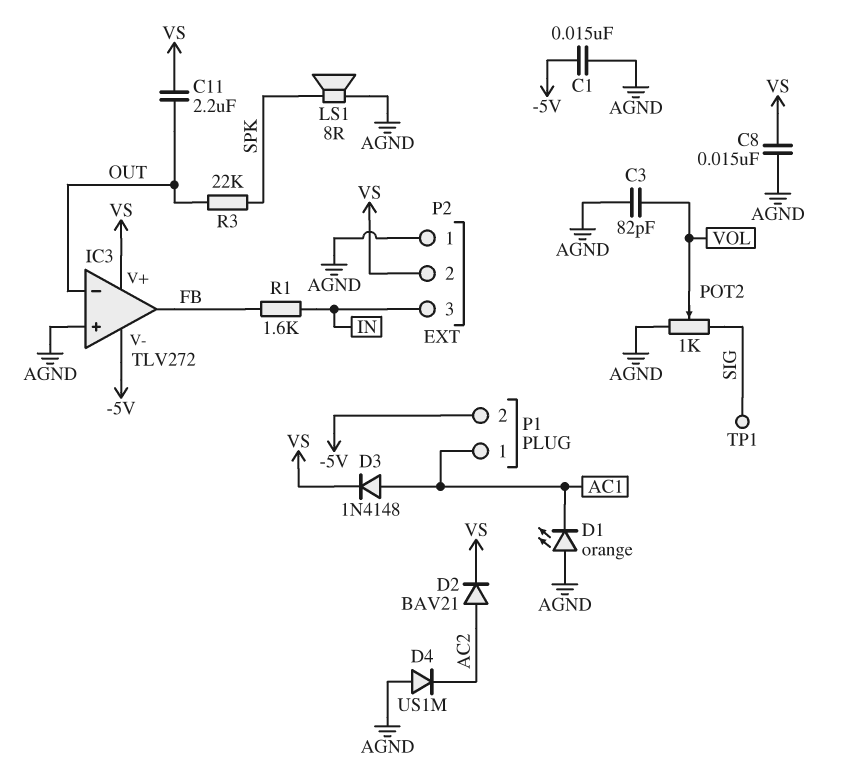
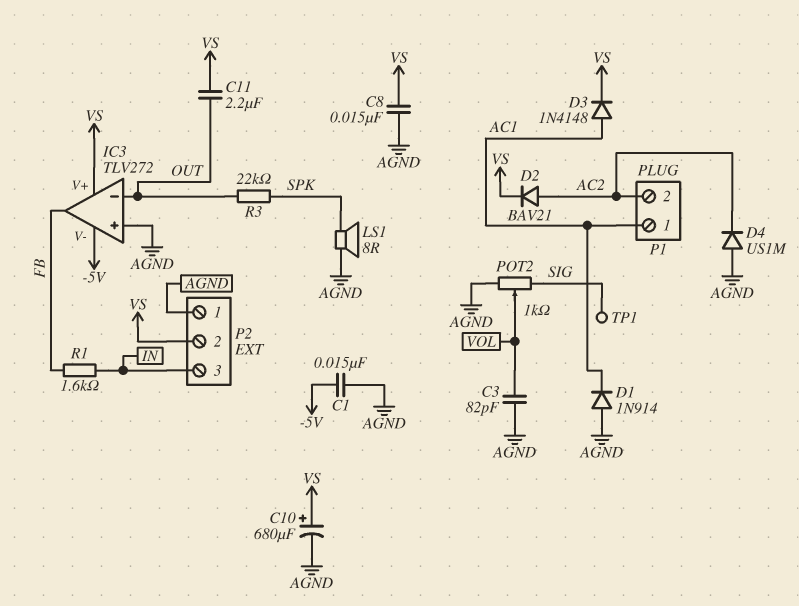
C10: none -> 680uF (plus VS, minus AGND)
D1: LED orange (A AGND, K AC1) -> diode 1N914 (A AGND, K AC1)
P1 pin 2: -5V -> AC2

